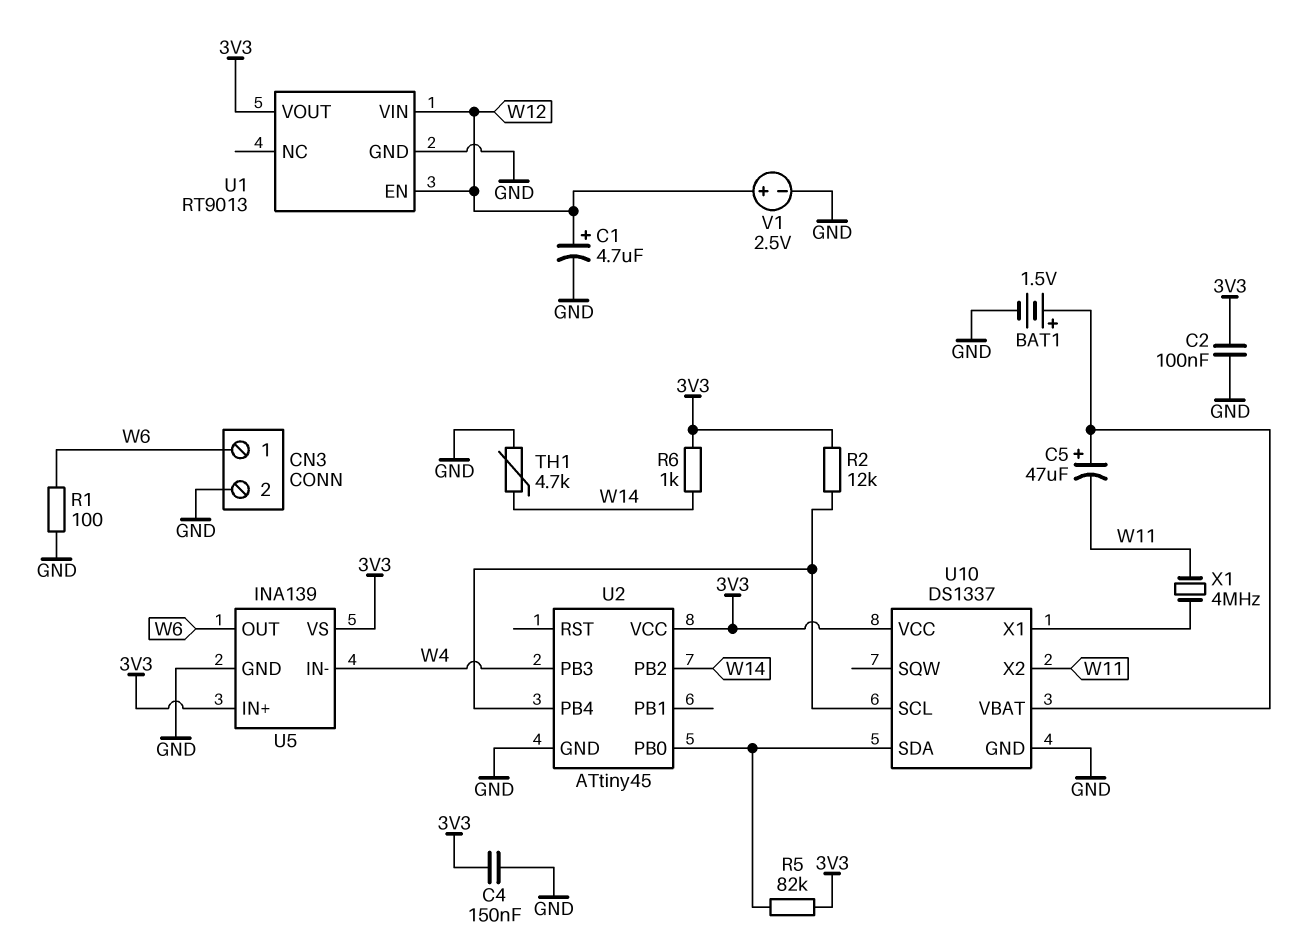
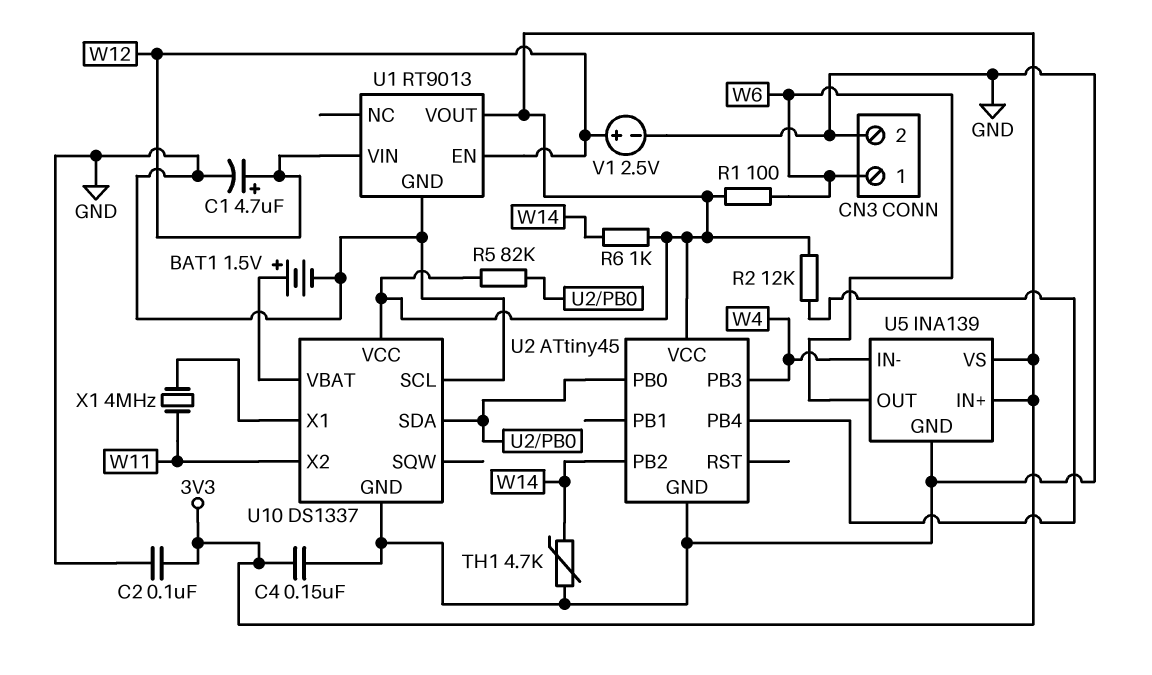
C5: 47uF (plus U10/VBAT, minus W11) -> none
R1: 100 (GND, W6) -> 100 (3V3, W6)
U10 pin SCL: U2/PB4 -> GND

